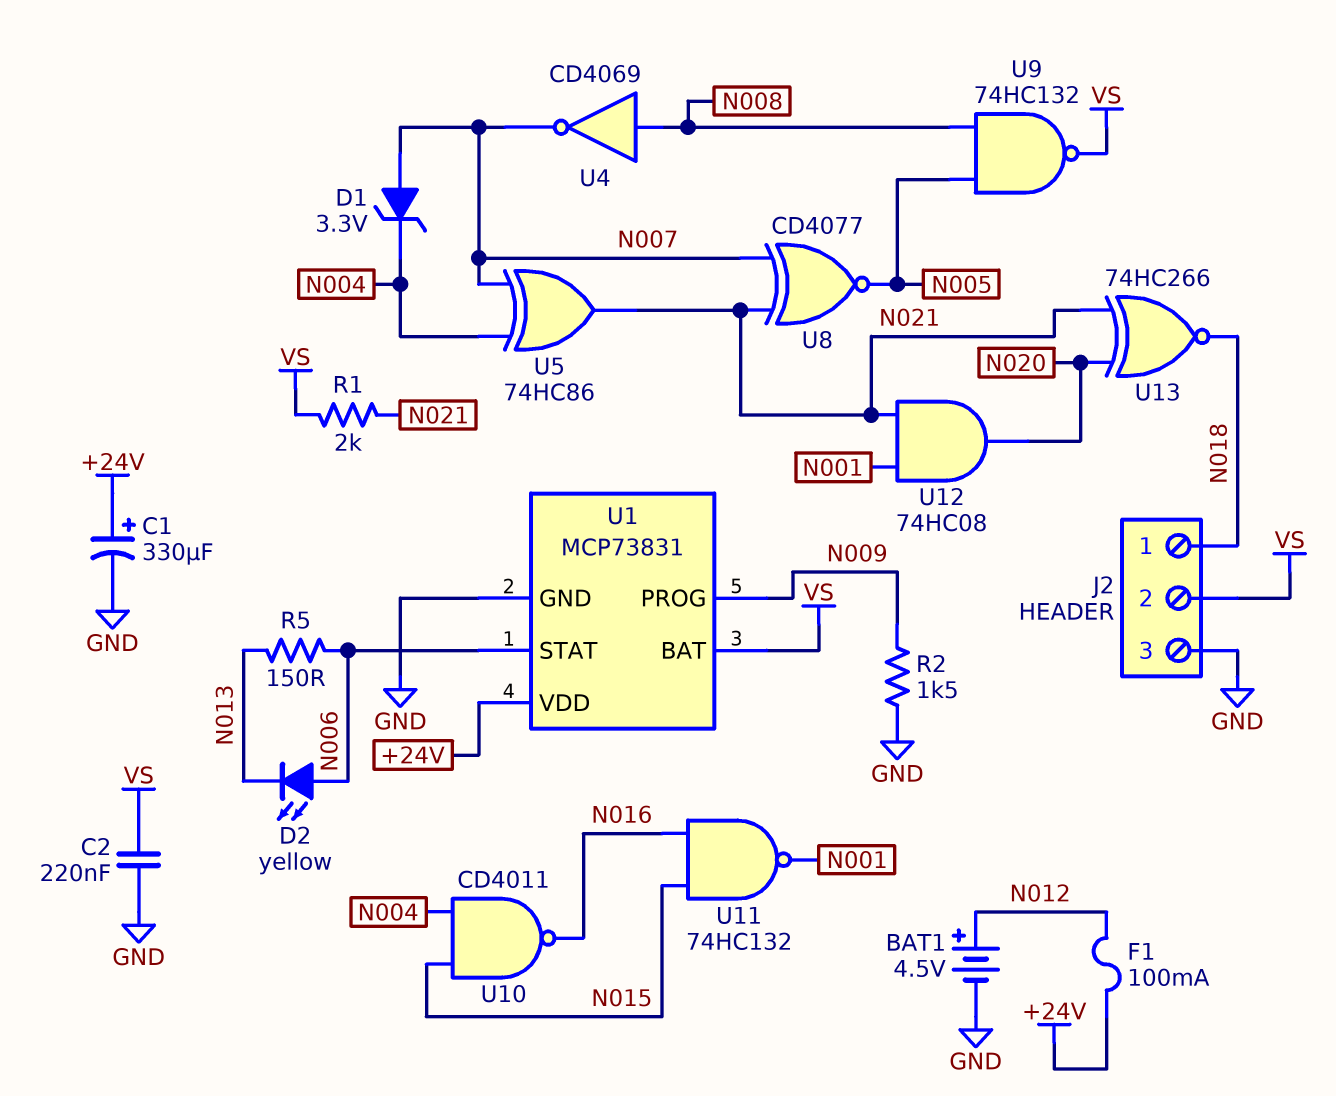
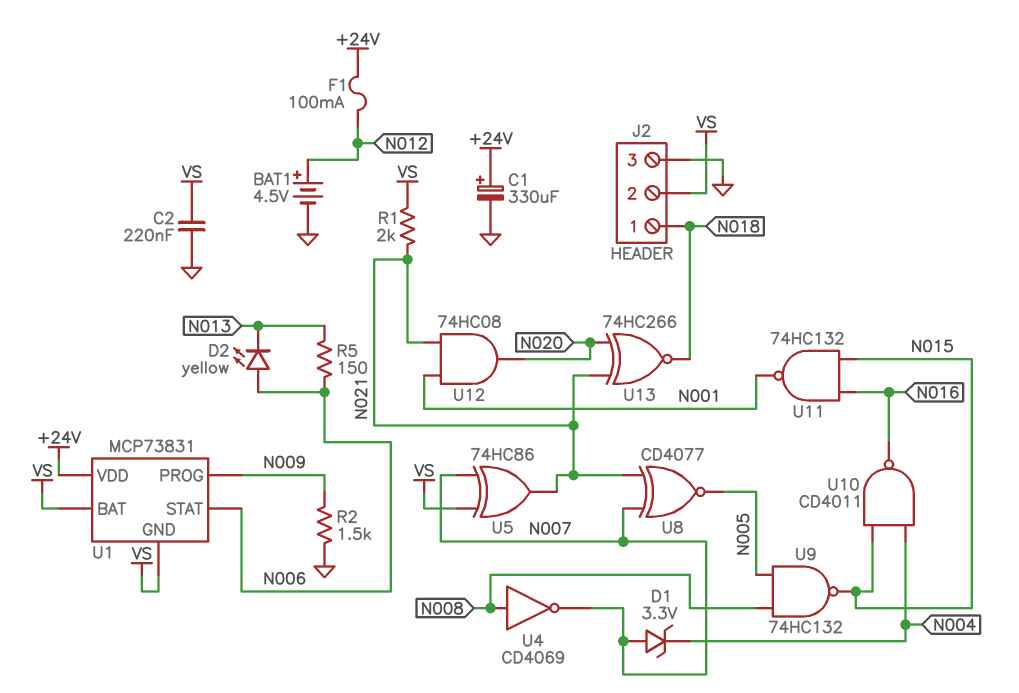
U1 pin GND: GND -> VS
U5: XOR 74HC86 (in N004, in N007, out N021) -> XOR 74HC86 (in N007, in VS, out N021)
U9: NAND 74HC132 (in N005, in N008, out VS) -> NAND 74HC132 (in N005, in N008, out N015)

